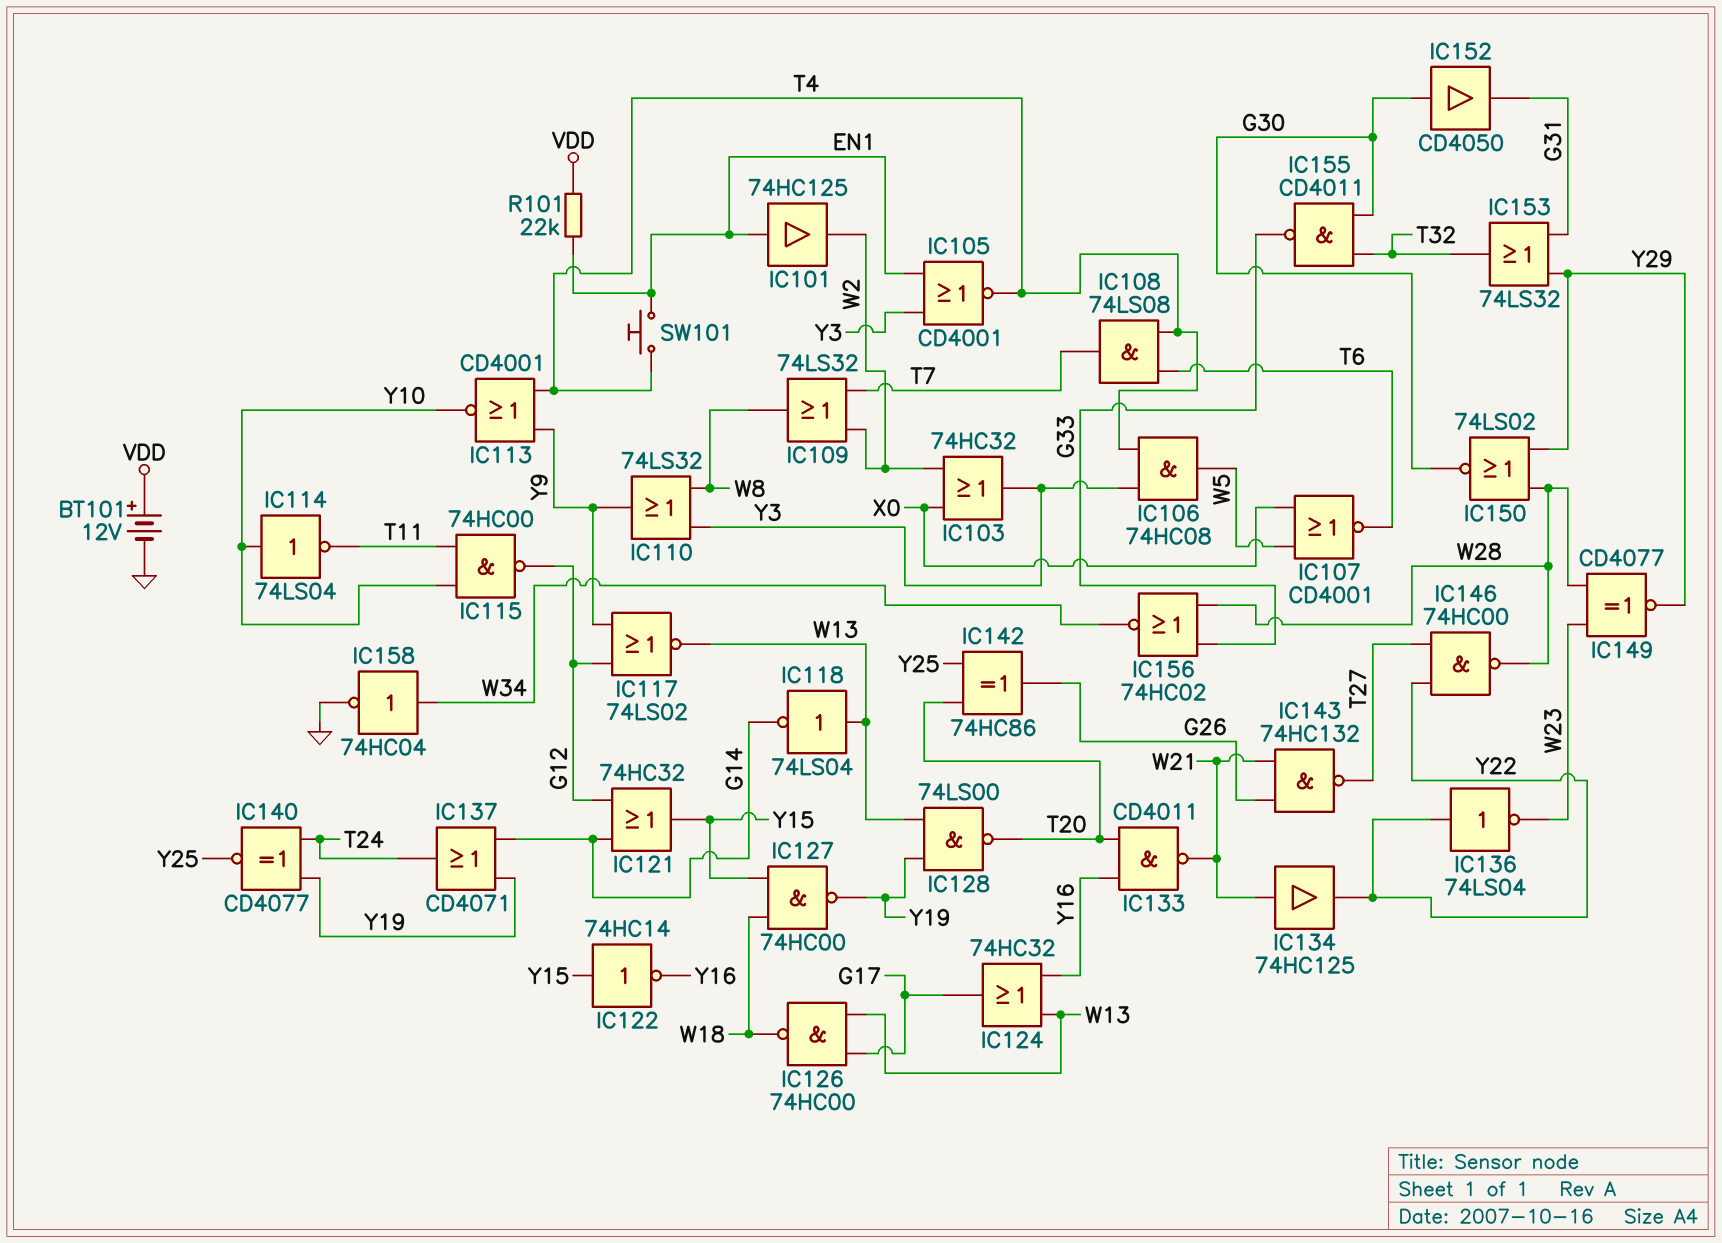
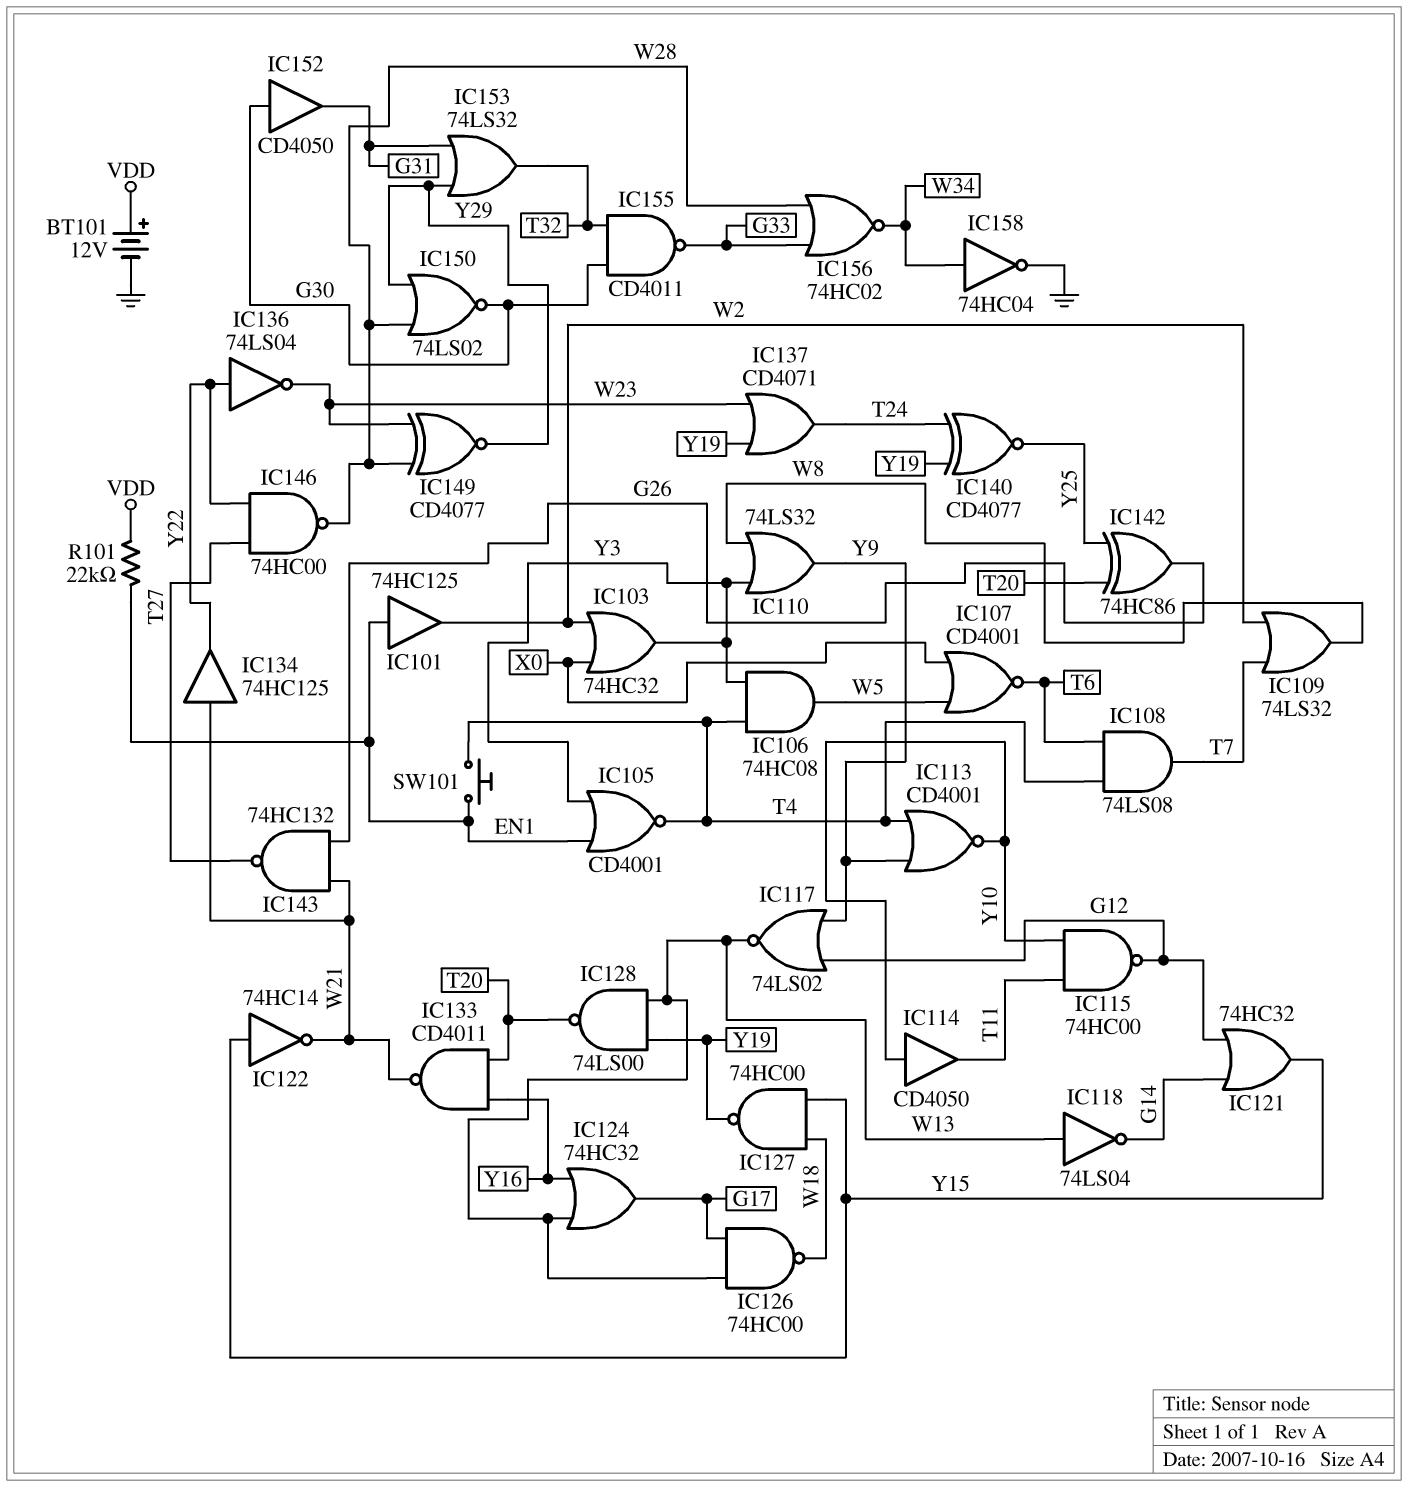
IC114: NOT 74LS04 (in Y10, out T11) -> buffer CD4050 (in Y10, out T11)
IC122: NOT 74HC14 (in Y15, out Y16) -> NOT 74HC14 (in Y15, out W21)
IC137: OR CD4071 (in G14, in Y19, out T24) -> OR CD4071 (in W23, in Y19, out T24)

